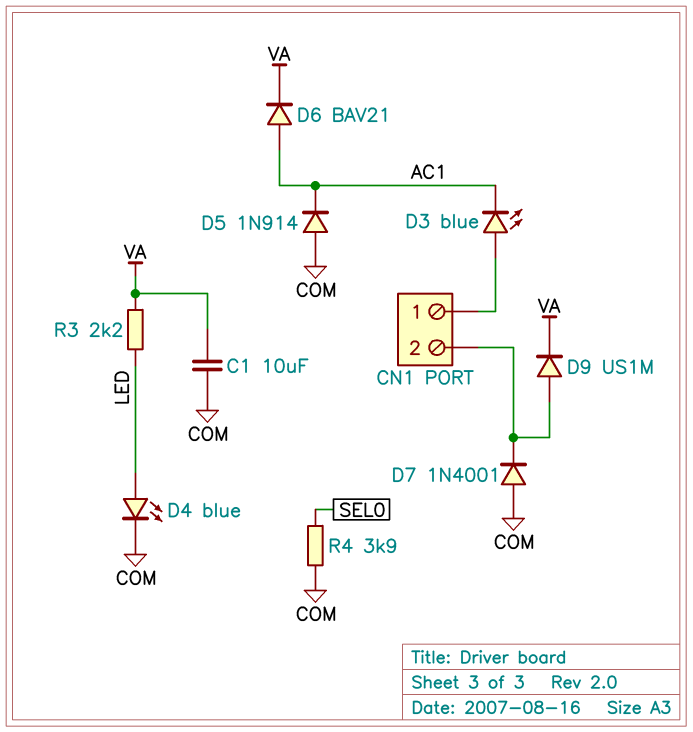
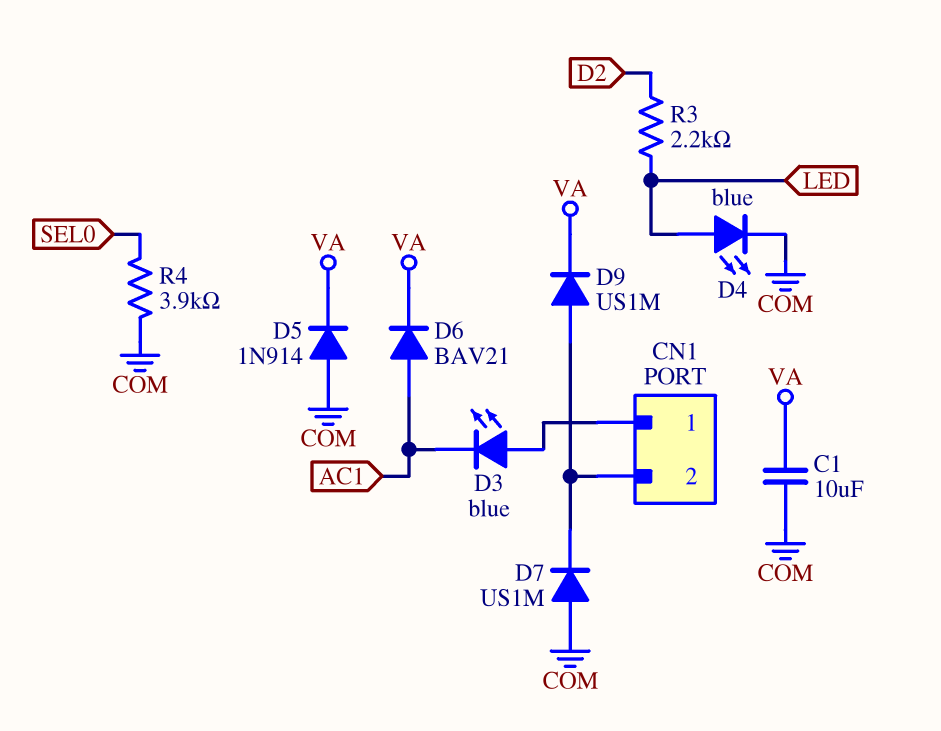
D5: diode 1N914 (A COM, K AC1) -> diode 1N914 (A COM, K VA)
D7: diode 1N4001 (A COM, K CN1/2) -> diode US1M (A COM, K CN1/2)
R3: 2.2k (LED, VA) -> 2.2k (D2, LED)

